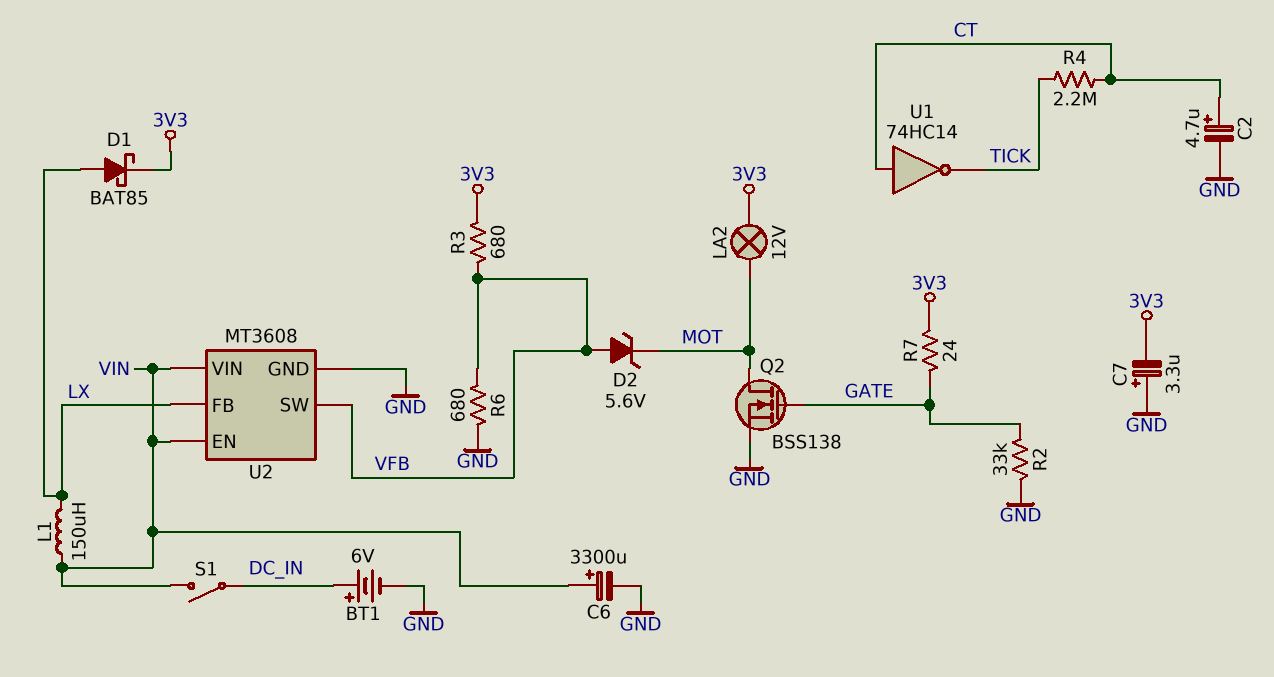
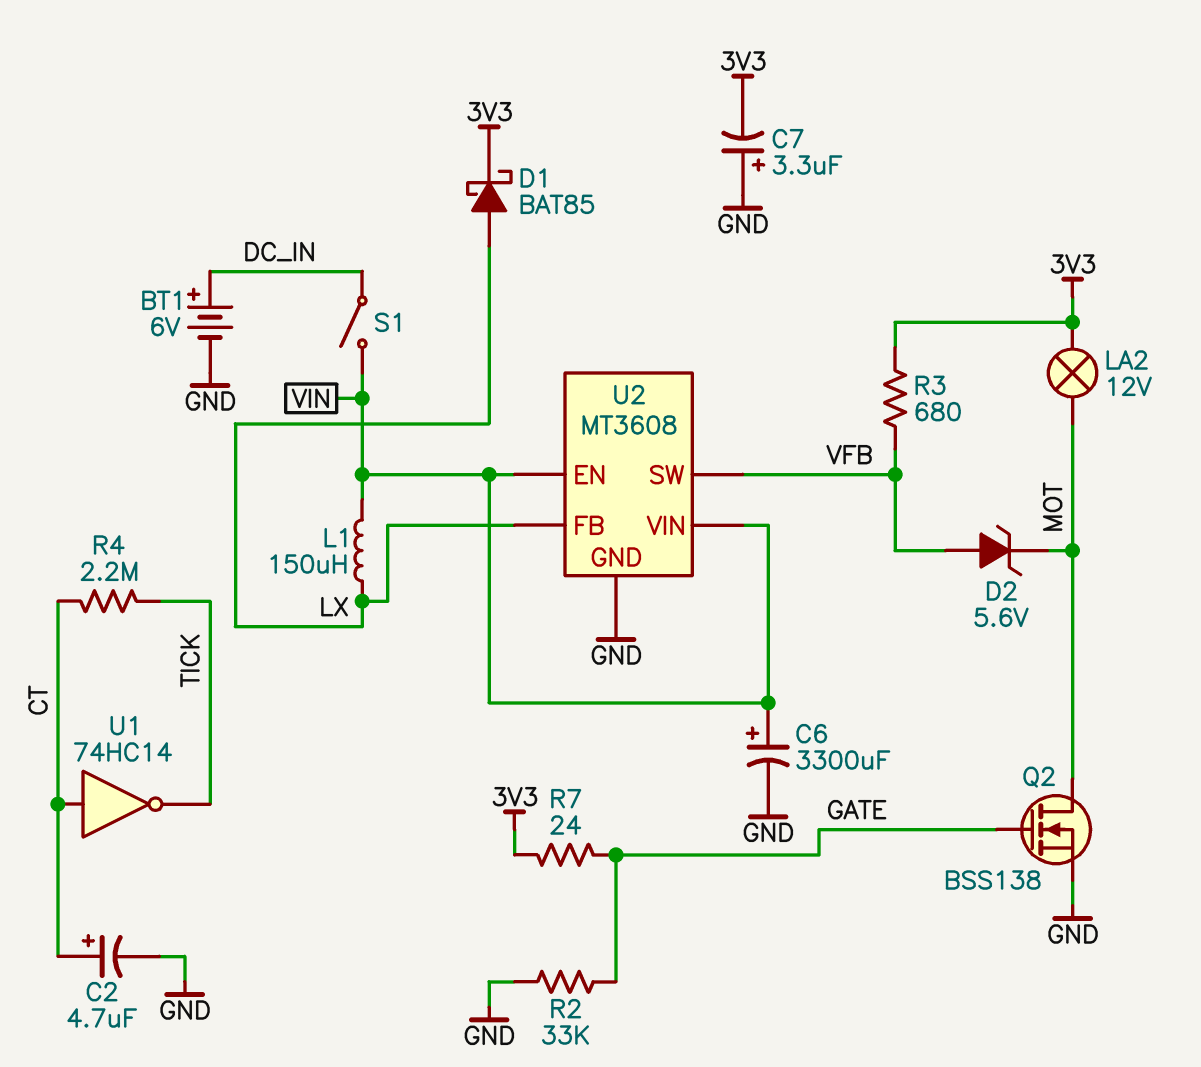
R6: 680 (GND, VFB) -> none

